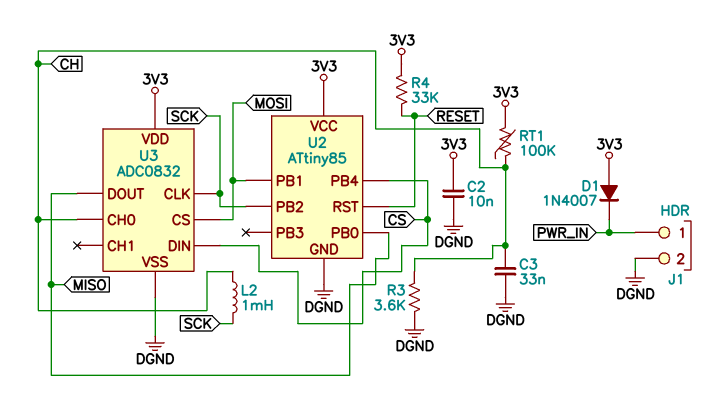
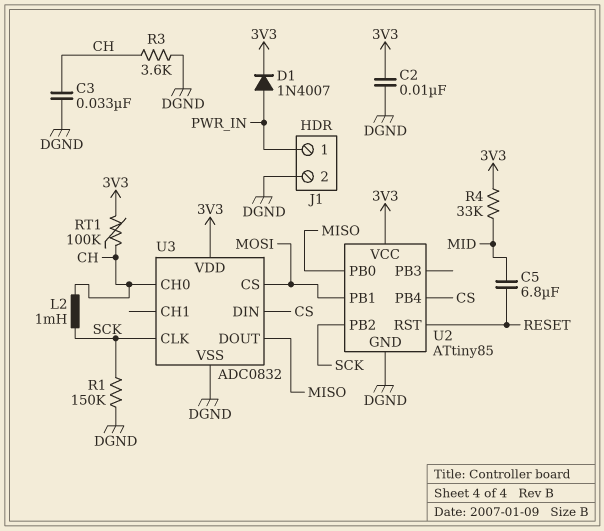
C5: none -> 6.8uF (MID, RESET)
D1: diode 1N4007 (A 3V3, K PWR_IN) -> diode 1N4007 (A PWR_IN, K 3V3)
R1: none -> 150k (DGND, SCK)
R4: 33k (3V3, RESET) -> 33k (3V3, MID)

